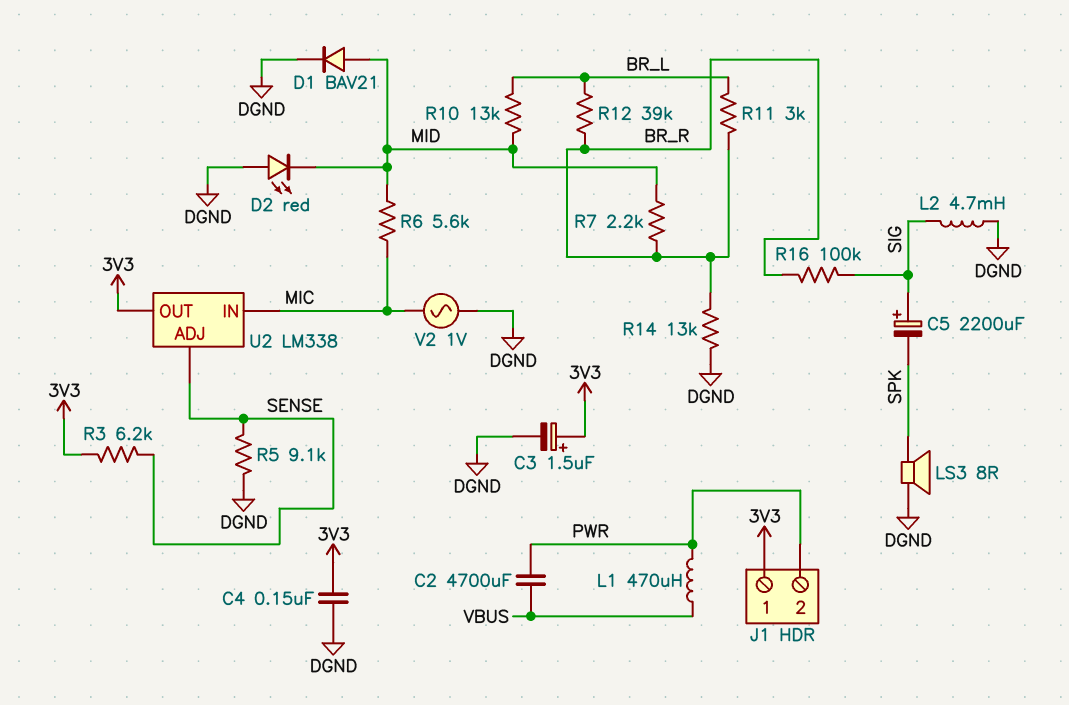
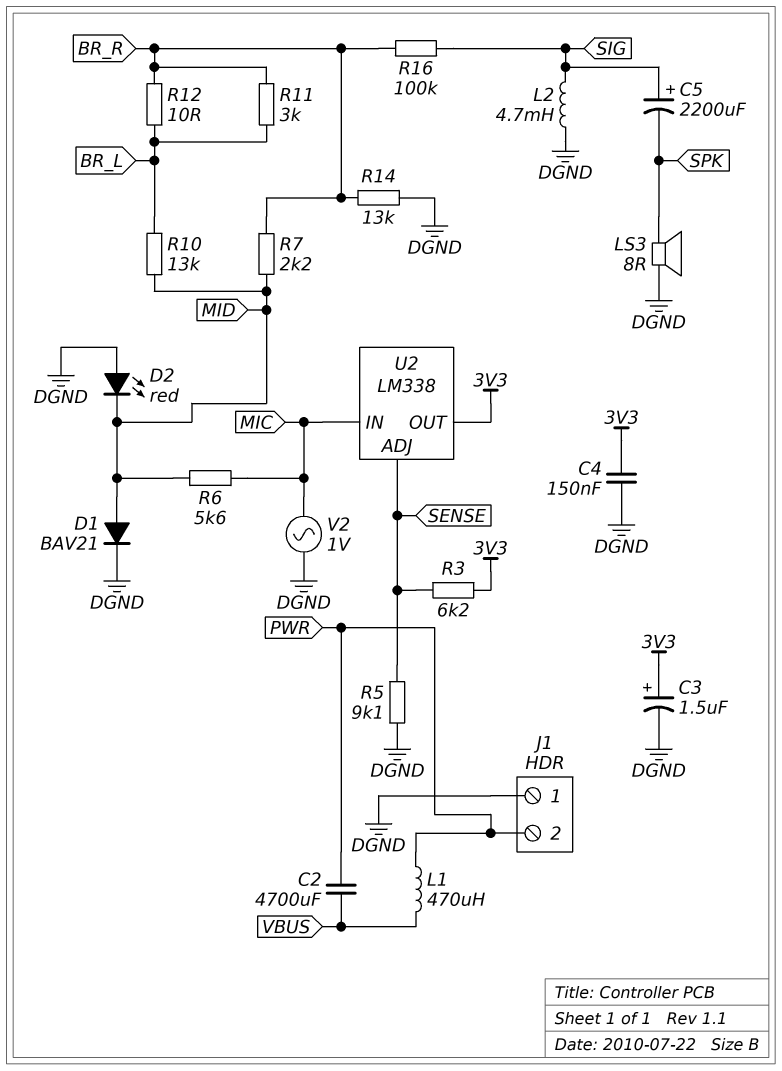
J1 pin 1: 3V3 -> DGND
R12: 39k (BR_L, BR_R) -> 10 (BR_L, BR_R)

